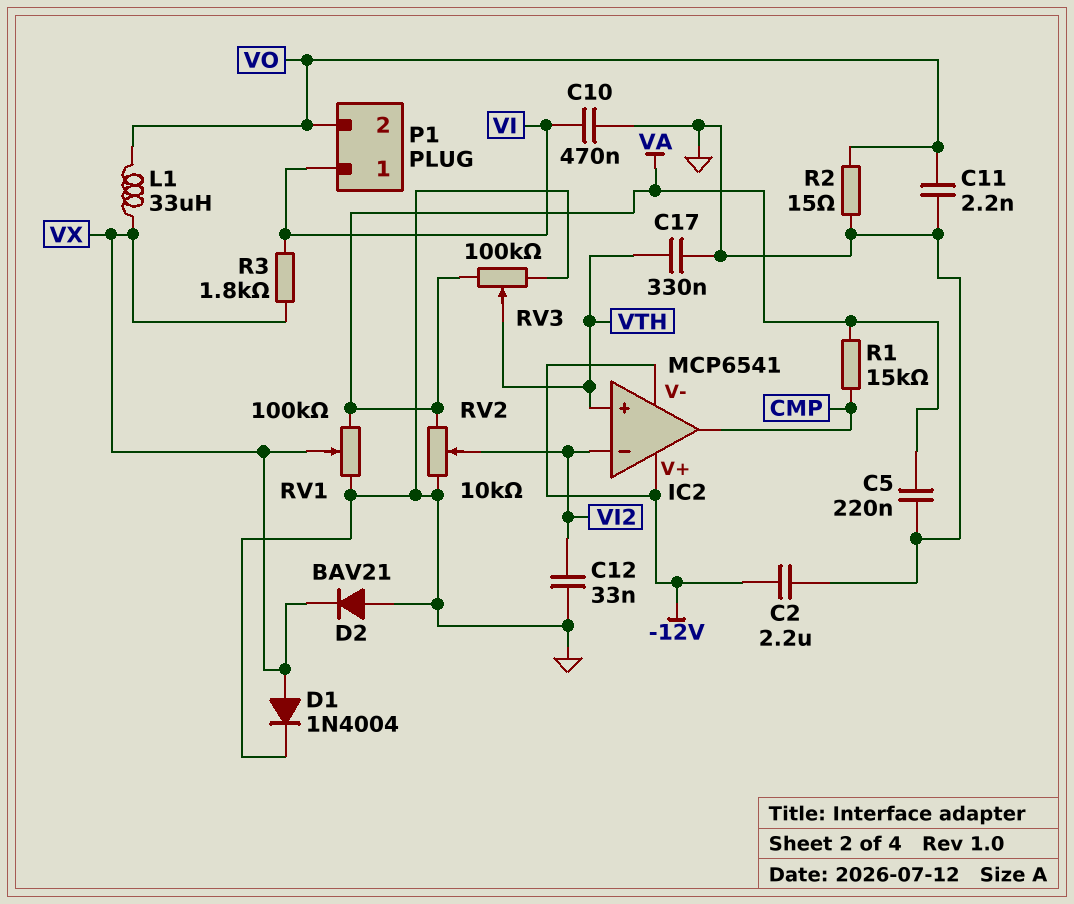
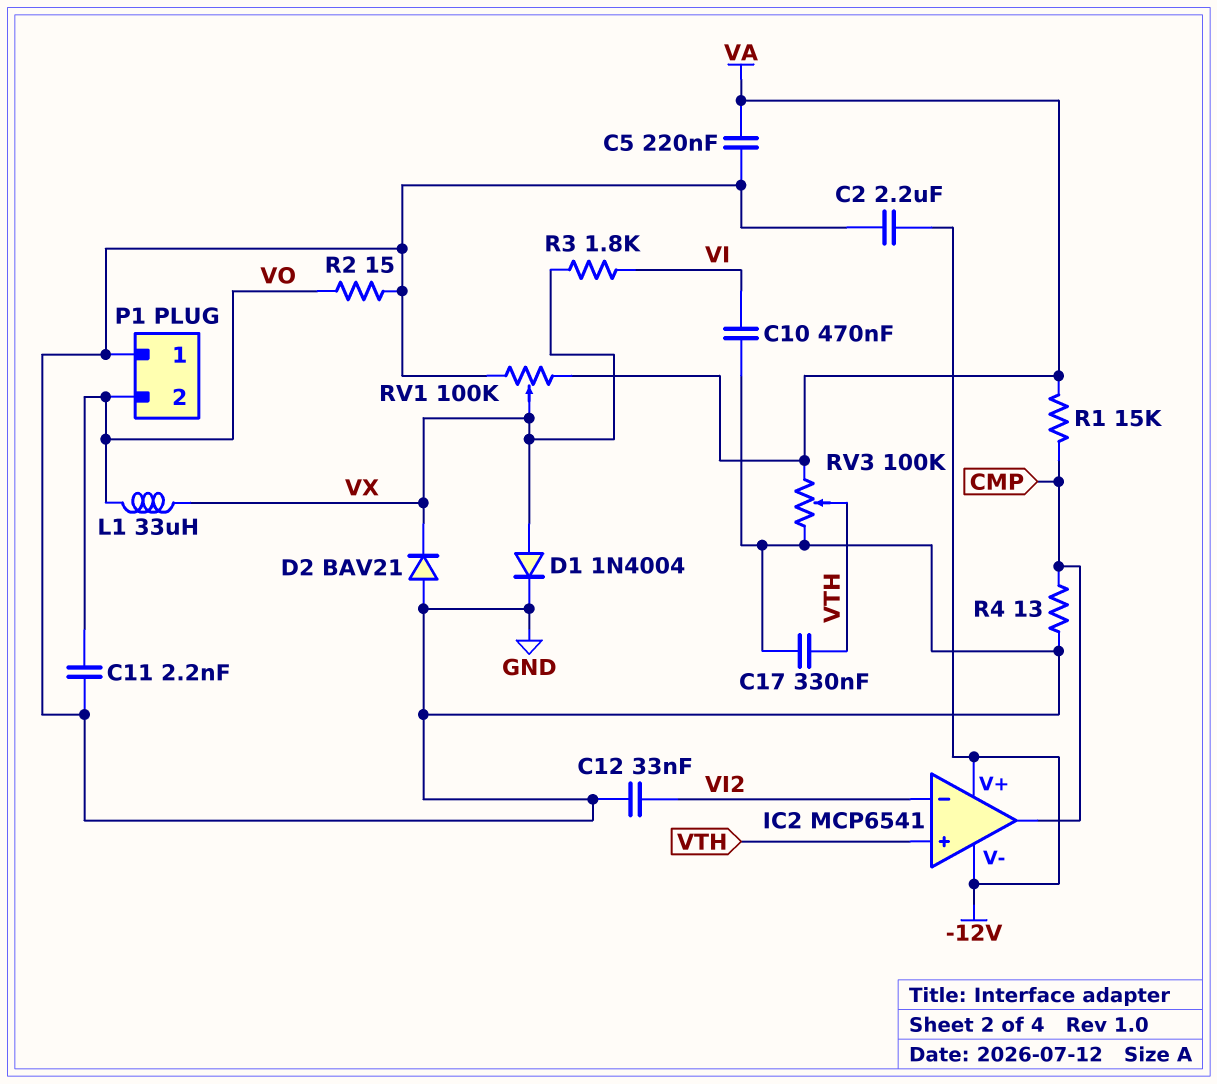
P1 pin 1: VI -> GND
R4: none -> 13 (CMP, GND)
RV2: 10k (GND, VA, wiper VI2) -> none

